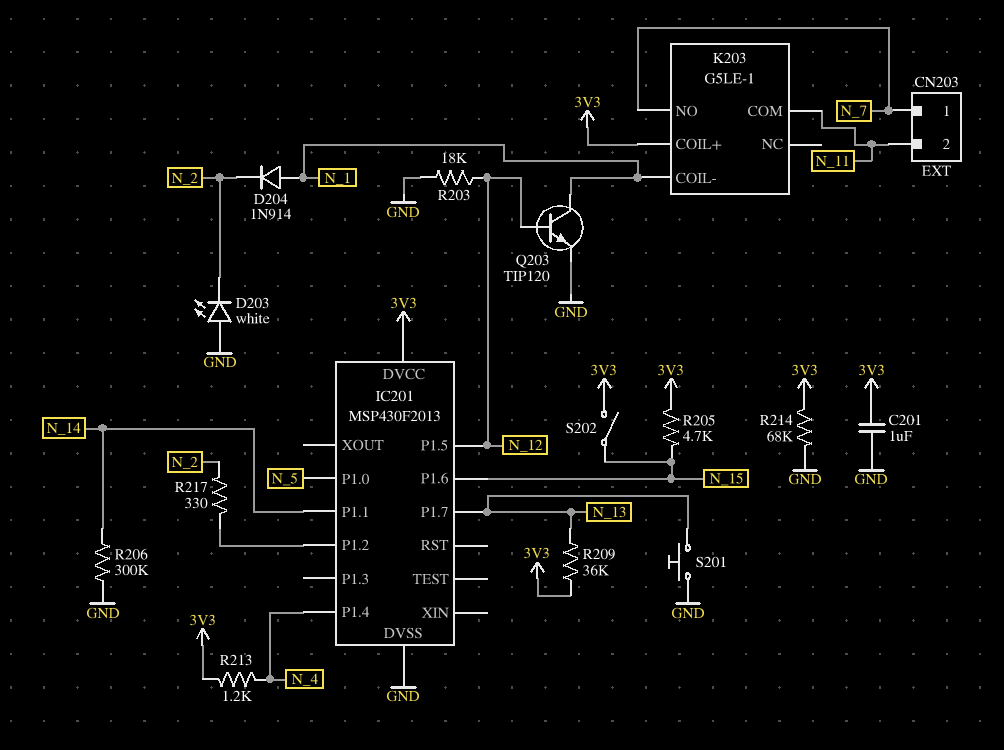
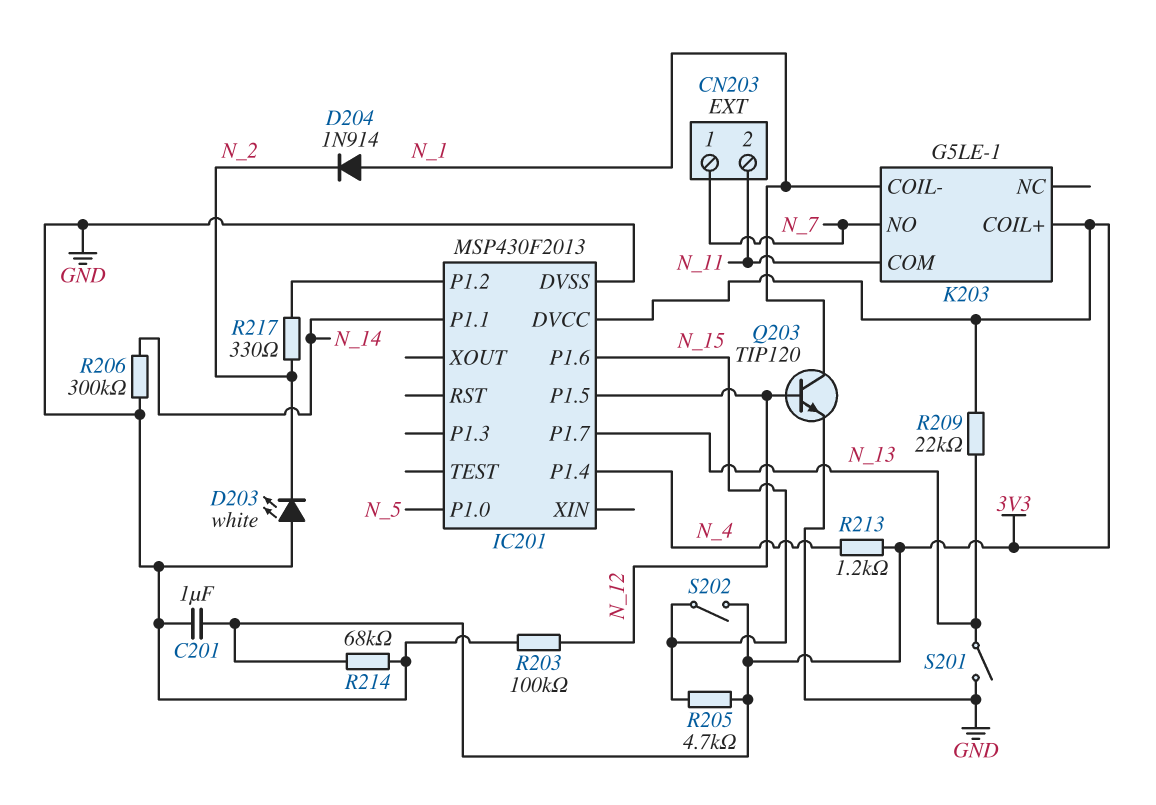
R203: 18k (GND, N_12) -> 100k (GND, N_12)
R209: 36k (3V3, N_13) -> 22k (3V3, N_13)
S201: button (GND, N_13) -> switch (GND, N_13)

